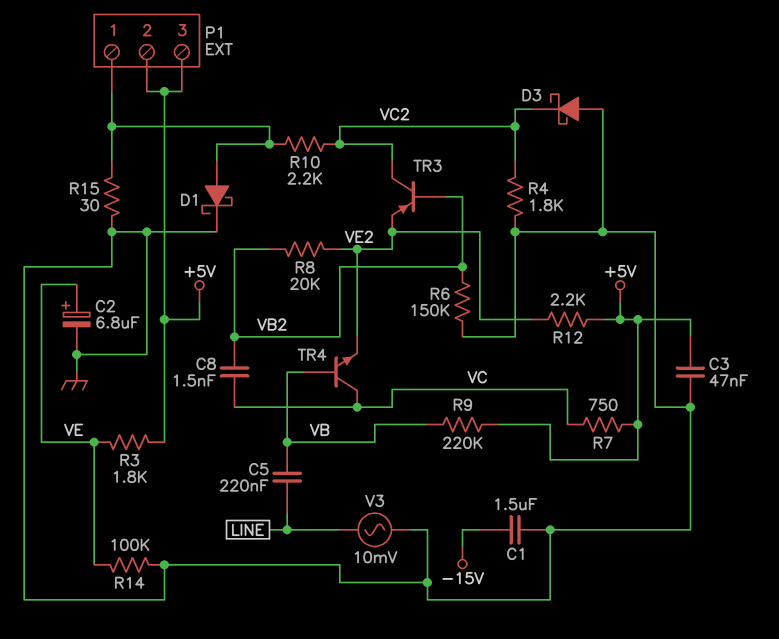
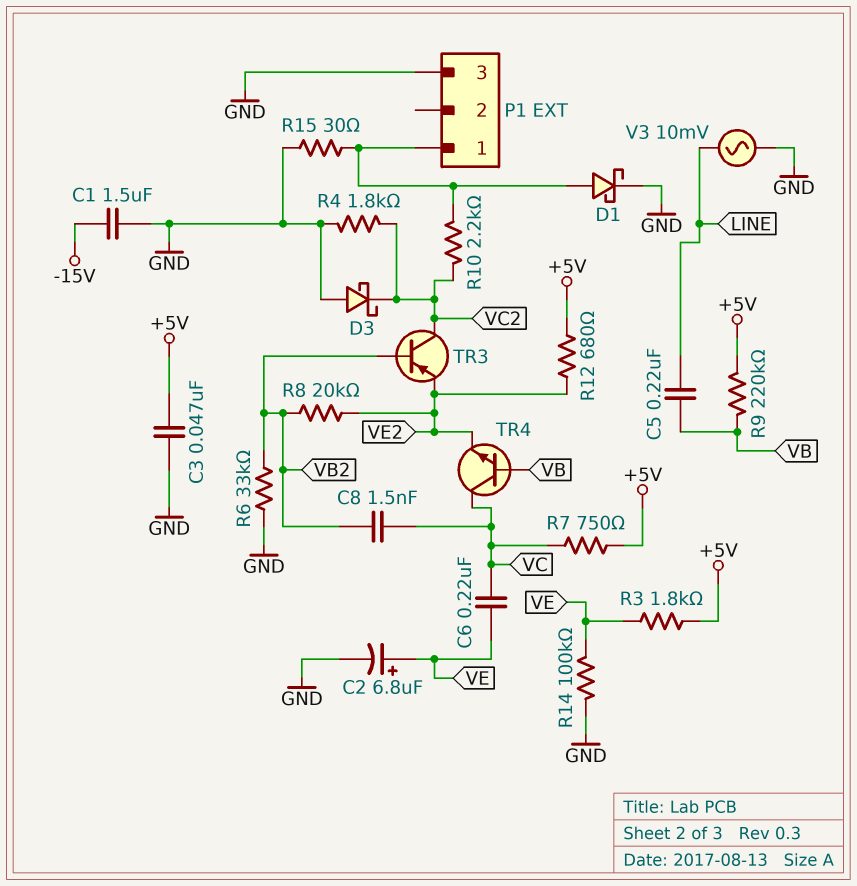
C6: none -> 220nF (VC, VE)
P1 pin 2: +5V -> none
P1 pin 3: +5V -> GND
R6: 150k (GND, VB2) -> 33k (GND, VB2)
R12: 2.2k (+5V, VE2) -> 680 (+5V, VE2)

